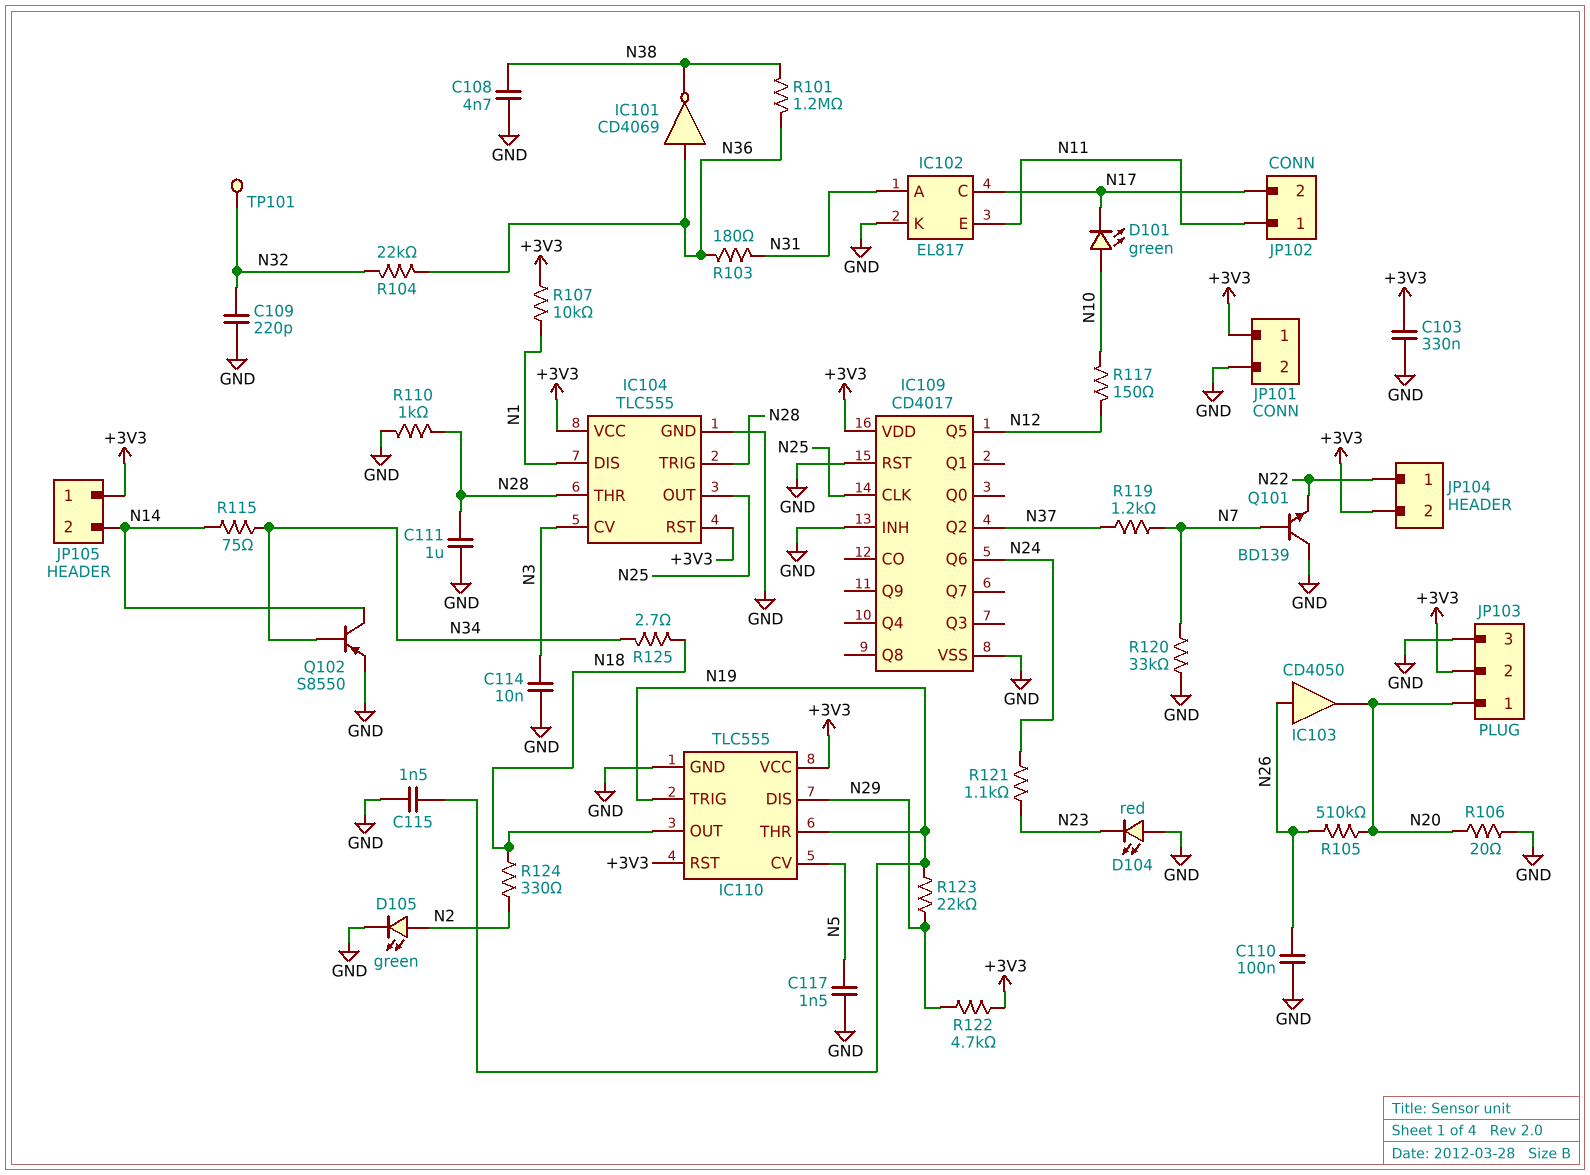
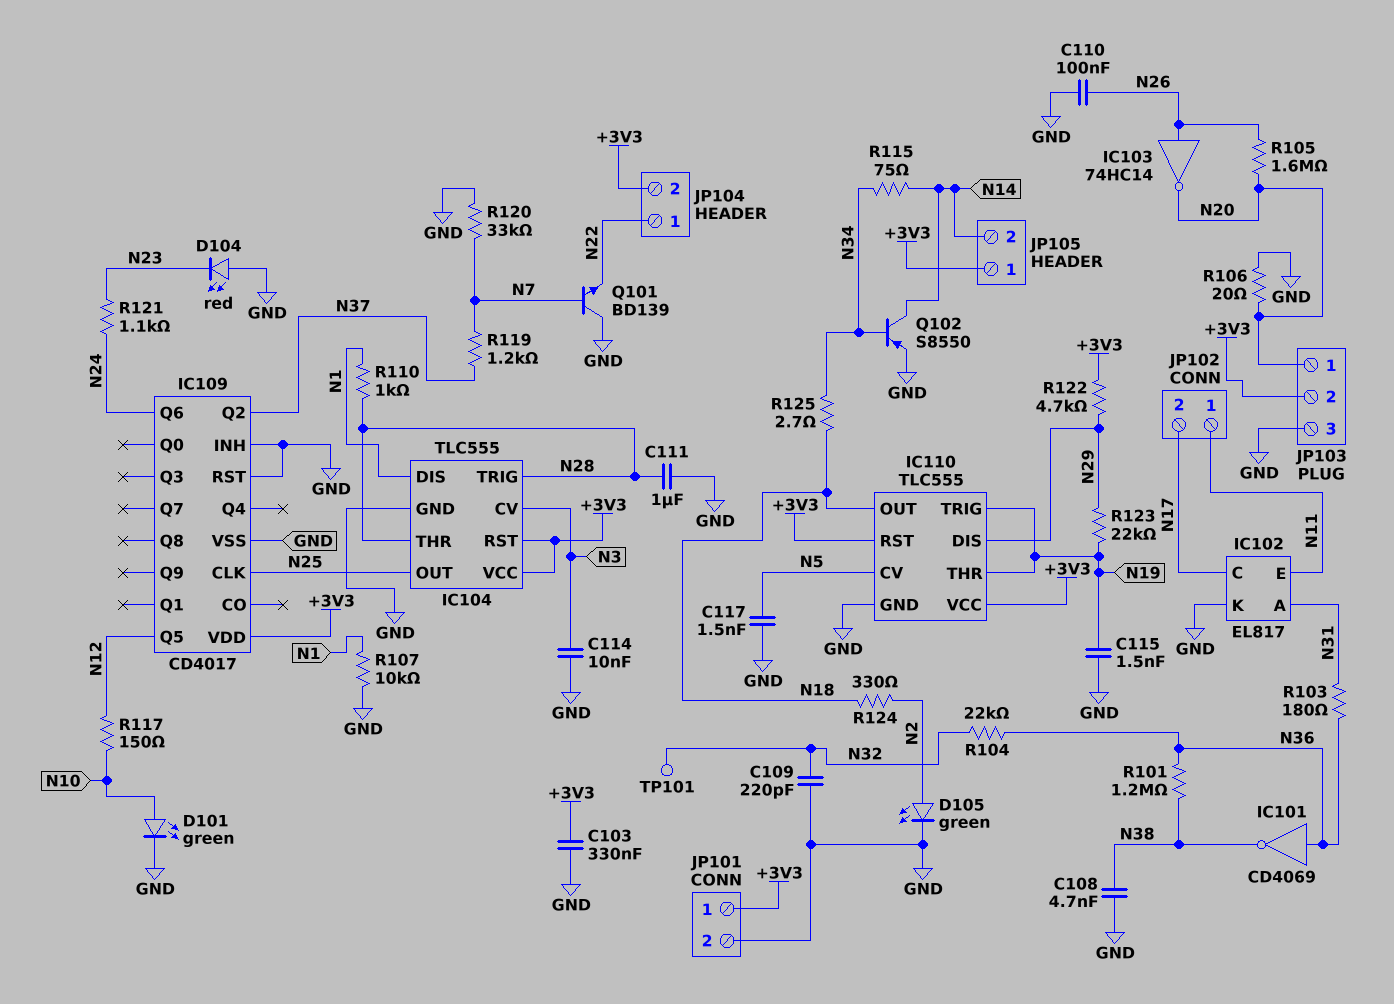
D101: LED green (A N10, K N17) -> LED green (A N10, K GND)
IC103: buffer CD4050 (in N26, out N20) -> NOT 74HC14 (in N26, out N20)
R105: 510k (N20, N26) -> 1.6M (N20, N26)
R107: 10k (+3V3, N1) -> 10k (GND, N1)
R110: 1k (GND, N28) -> 1k (N1, N28)

